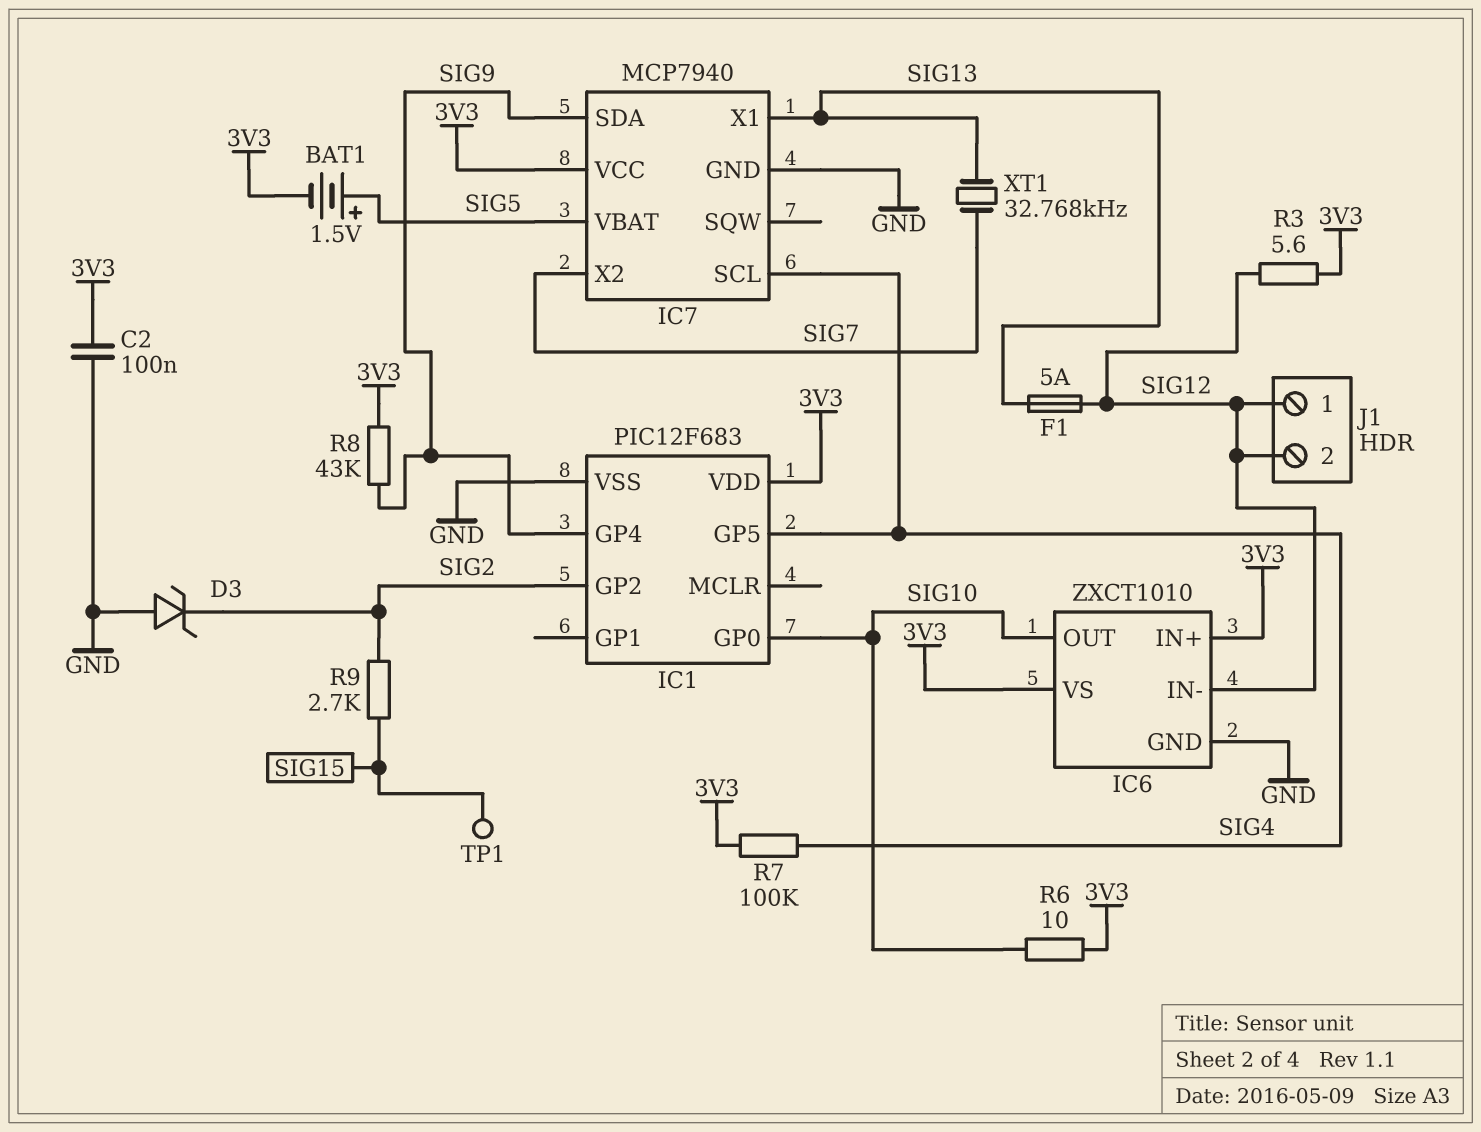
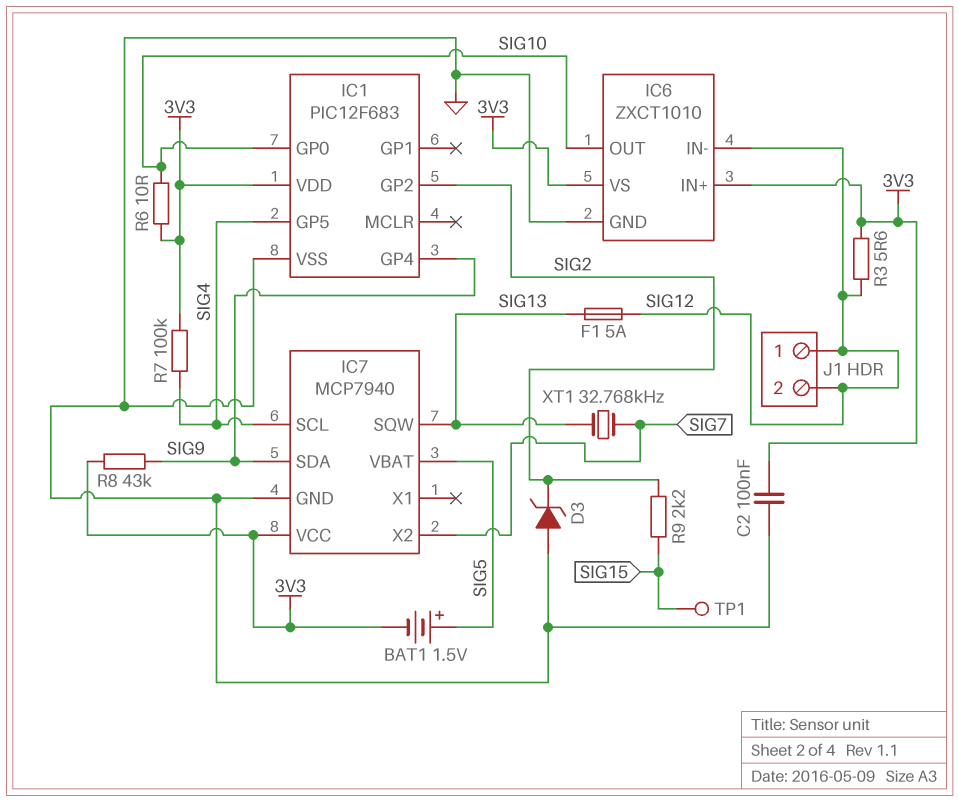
IC7 pin SQW: none -> SIG13
IC7 pin X1: SIG13 -> none
R9: 2.7k (SIG2, SIG15) -> 2.2k (SIG2, SIG15)

